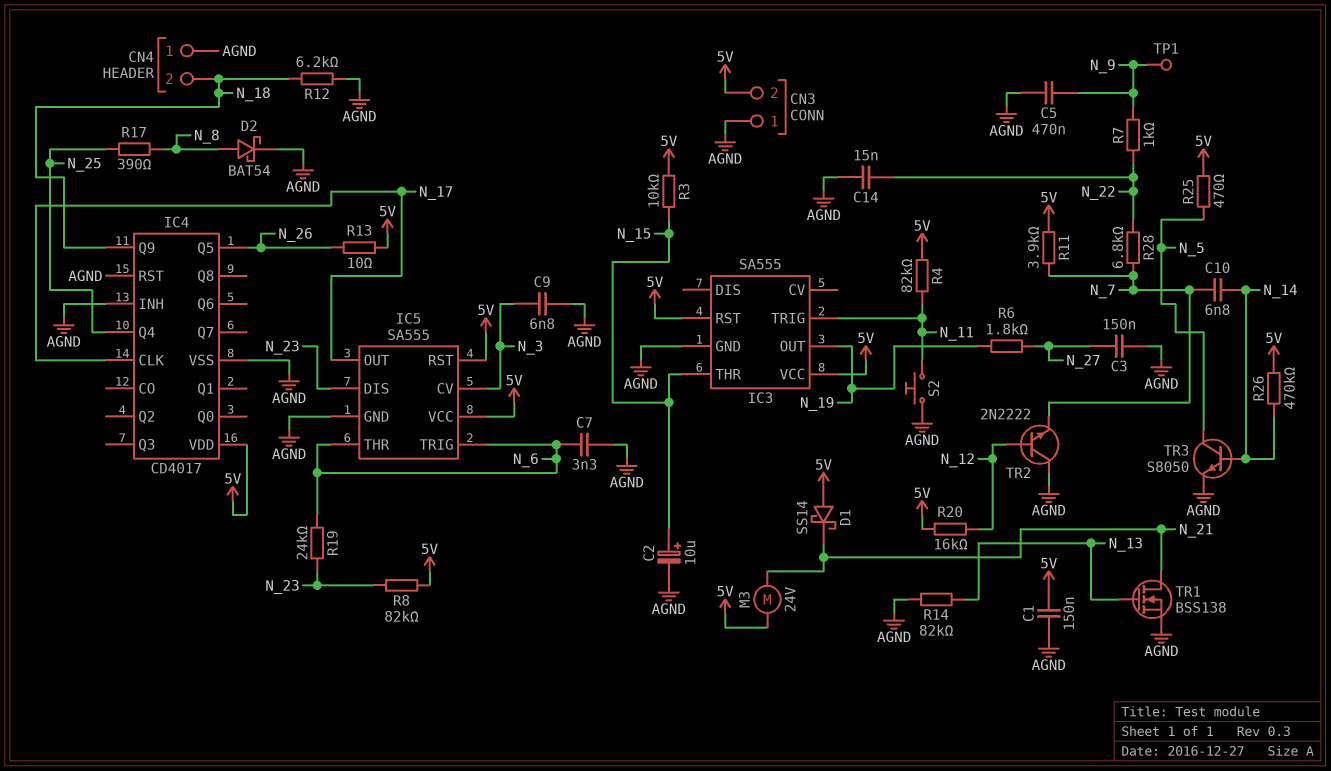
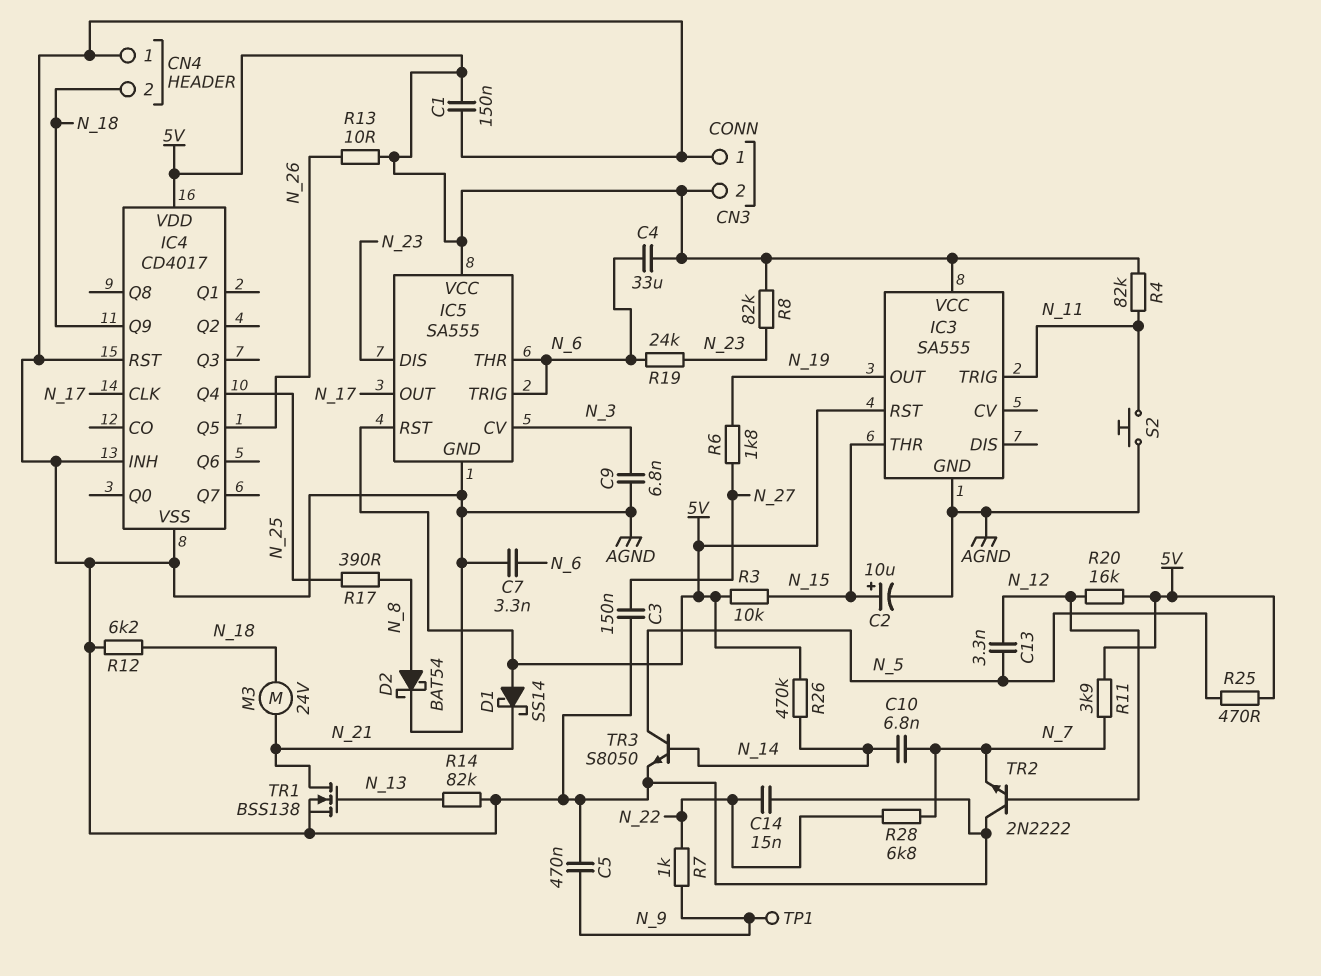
C4: none -> 33uF (5V, N_6)
C13: none -> 3.3nF (N_5, N_12)
M3: motor 24V (5V, N_21) -> motor 24V (N_18, N_21)

